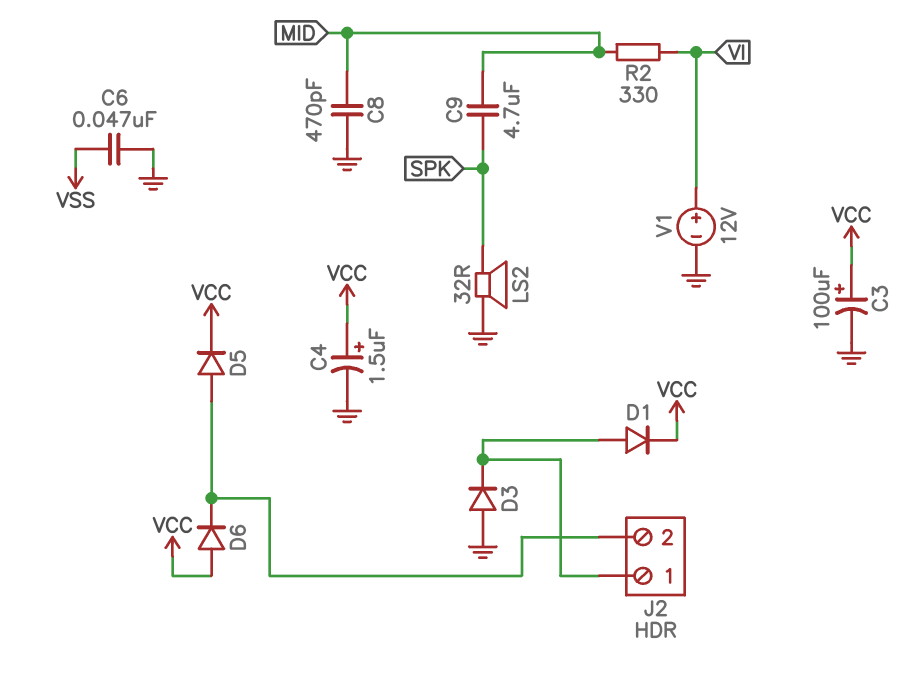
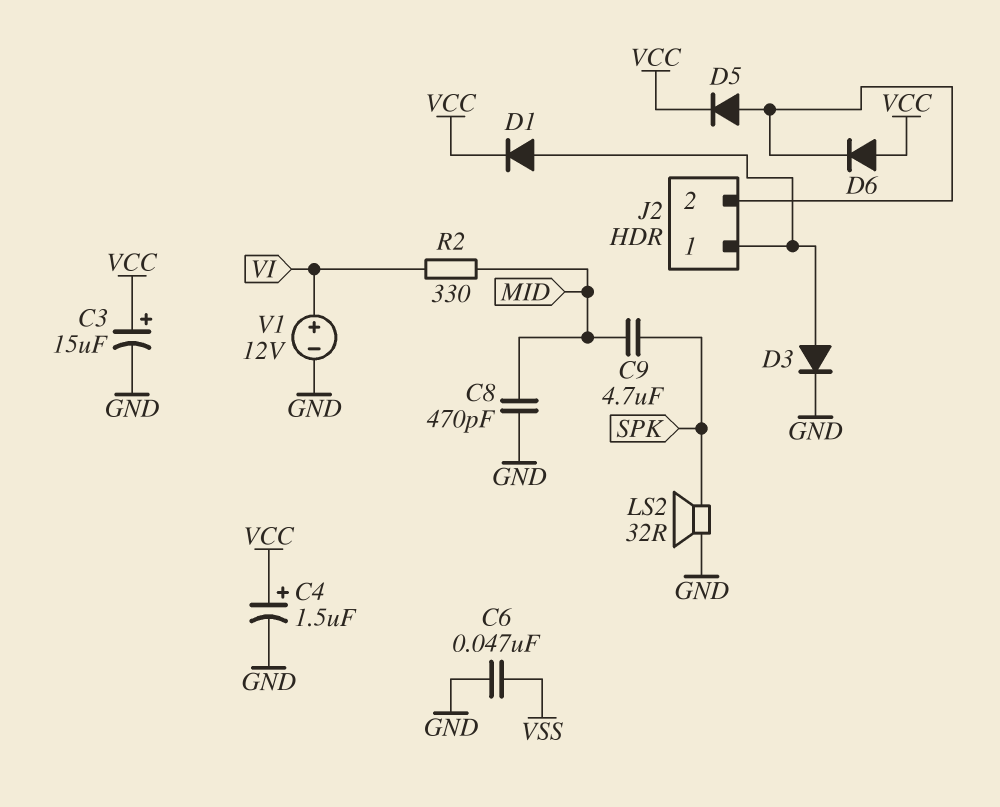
C3: 100uF (plus VCC, minus GND) -> 15uF (plus VCC, minus GND)
D3: diode (A GND, K J2/1) -> diode (A J2/1, K GND)

